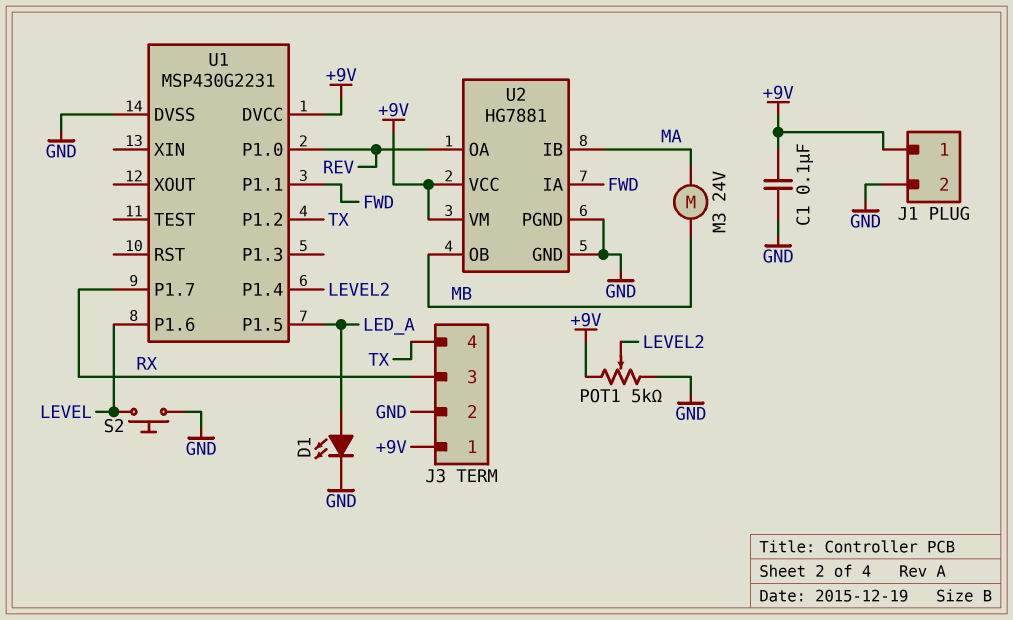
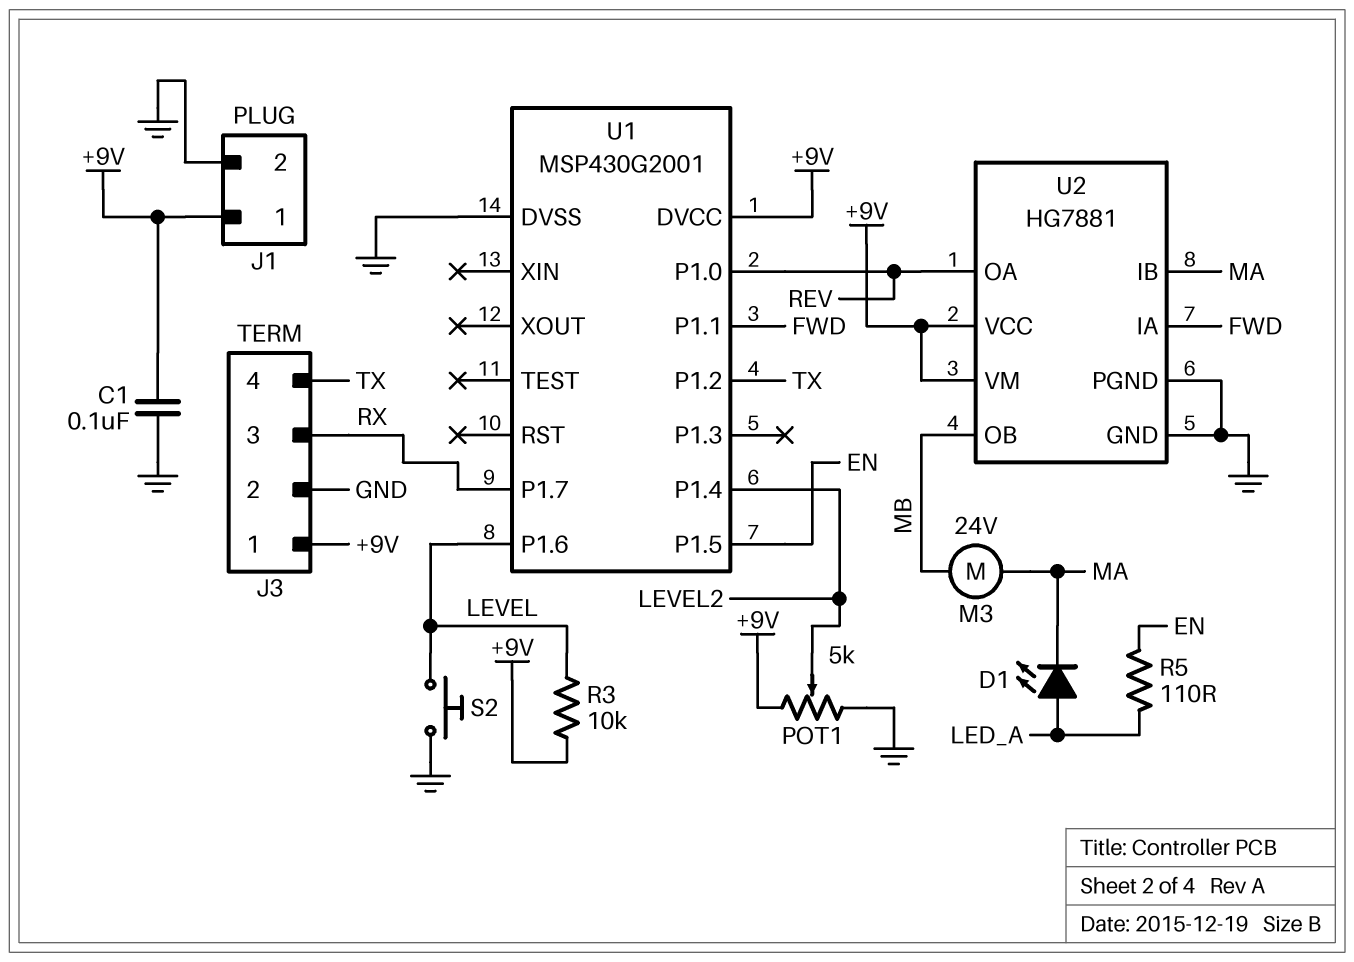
D1: LED (A LED_A, K GND) -> LED (A LED_A, K MA)
R3: none -> 10k (+9V, LEVEL)
R5: none -> 110 (EN, LED_A)
U1: MSP430G2231 -> MSP430G2001
U1 pin P1.5: LED_A -> EN

